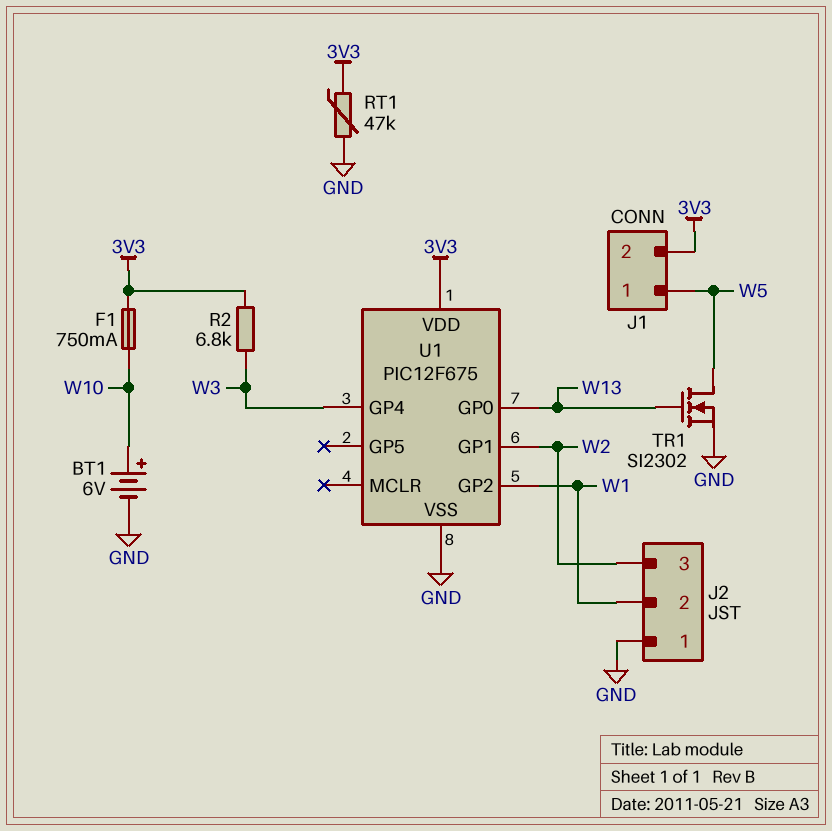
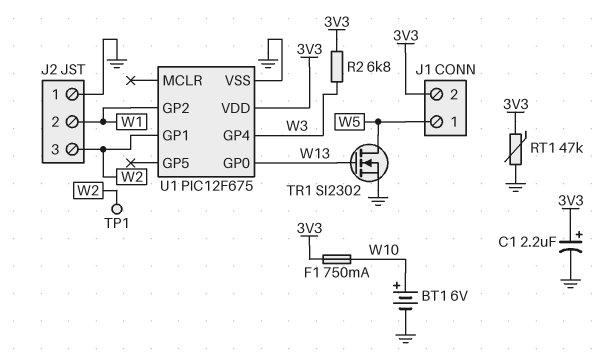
C1: none -> 2.2uF (plus 3V3, minus GND)
TP1: none -> test point (W2)

